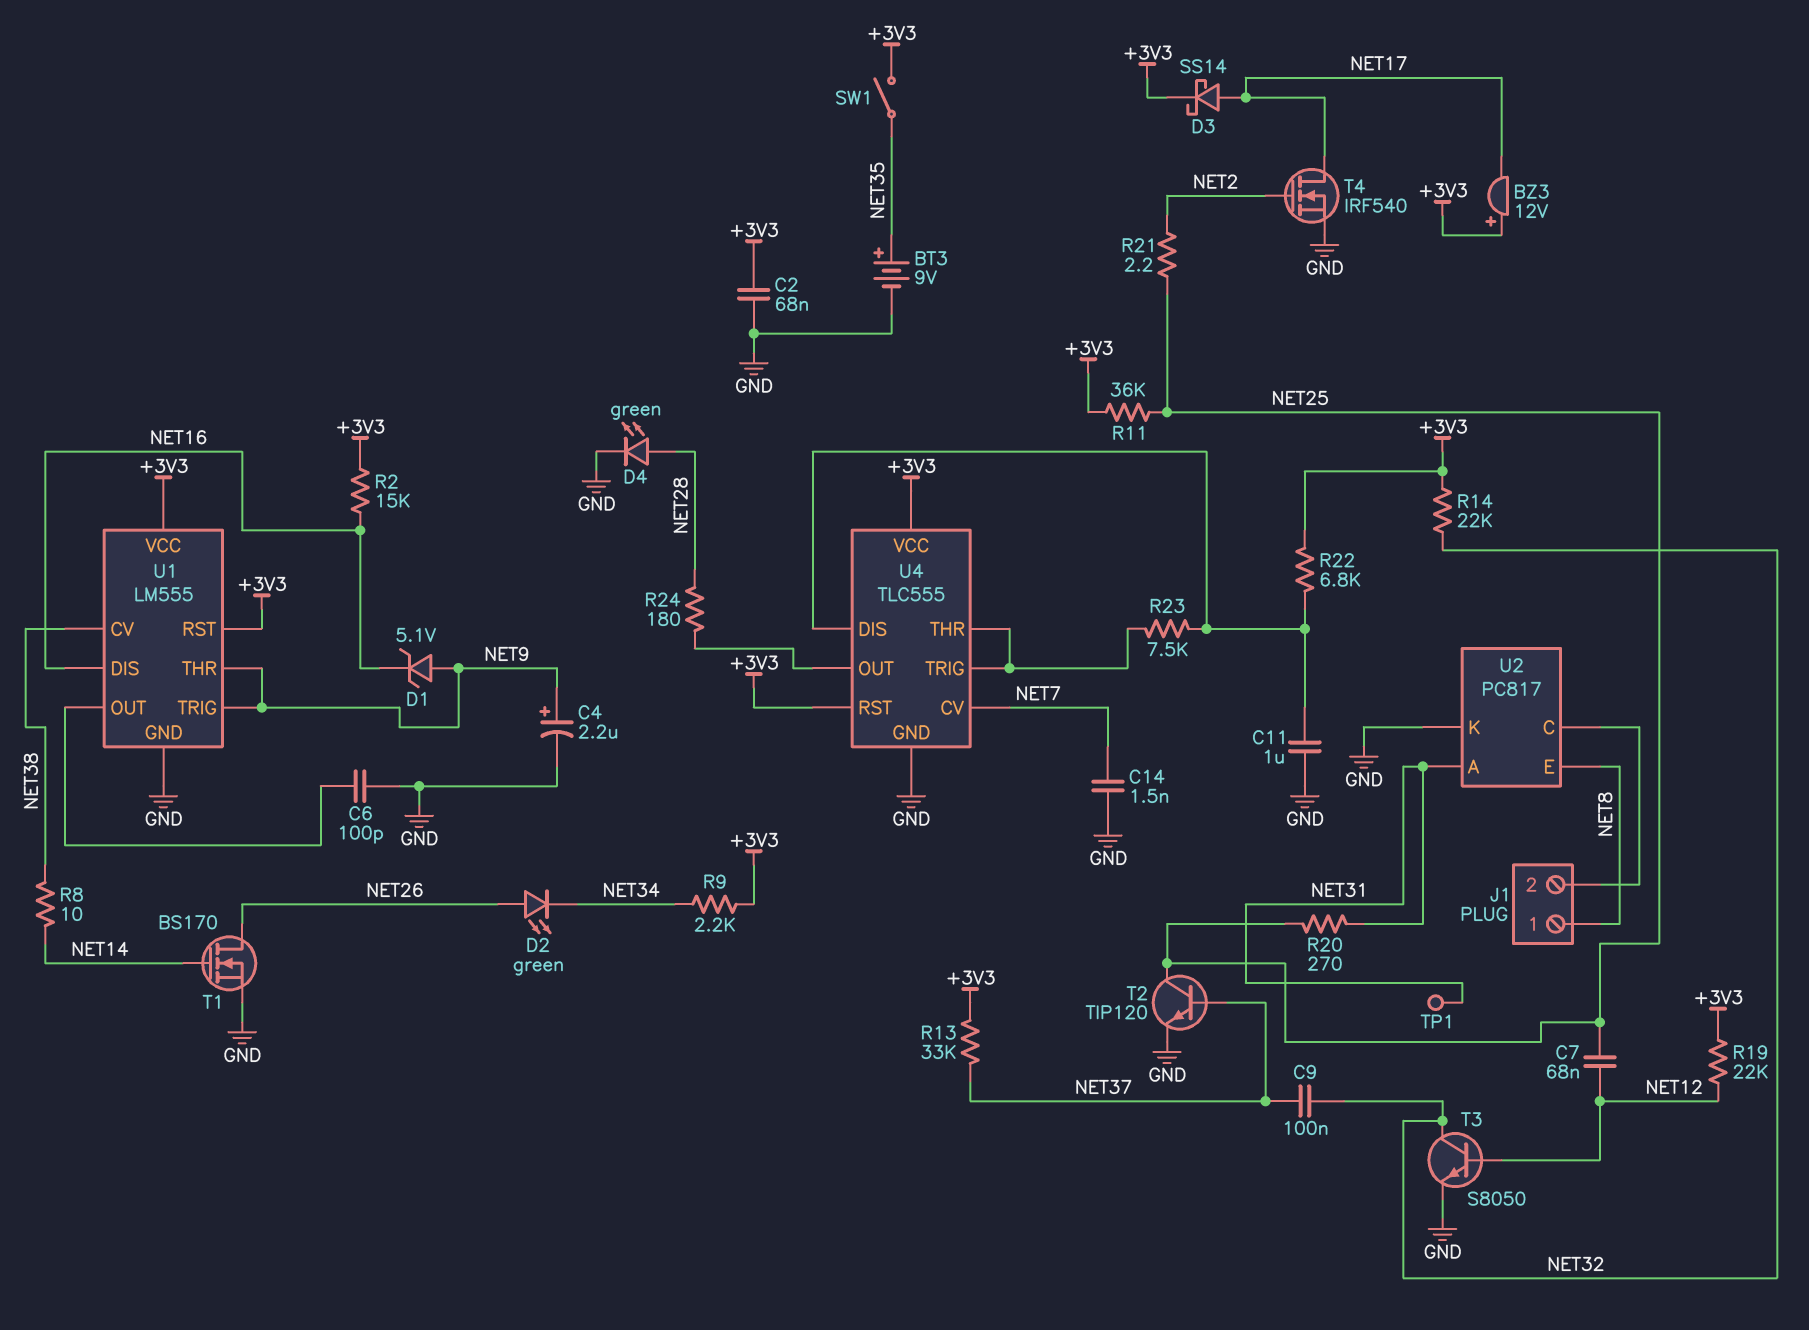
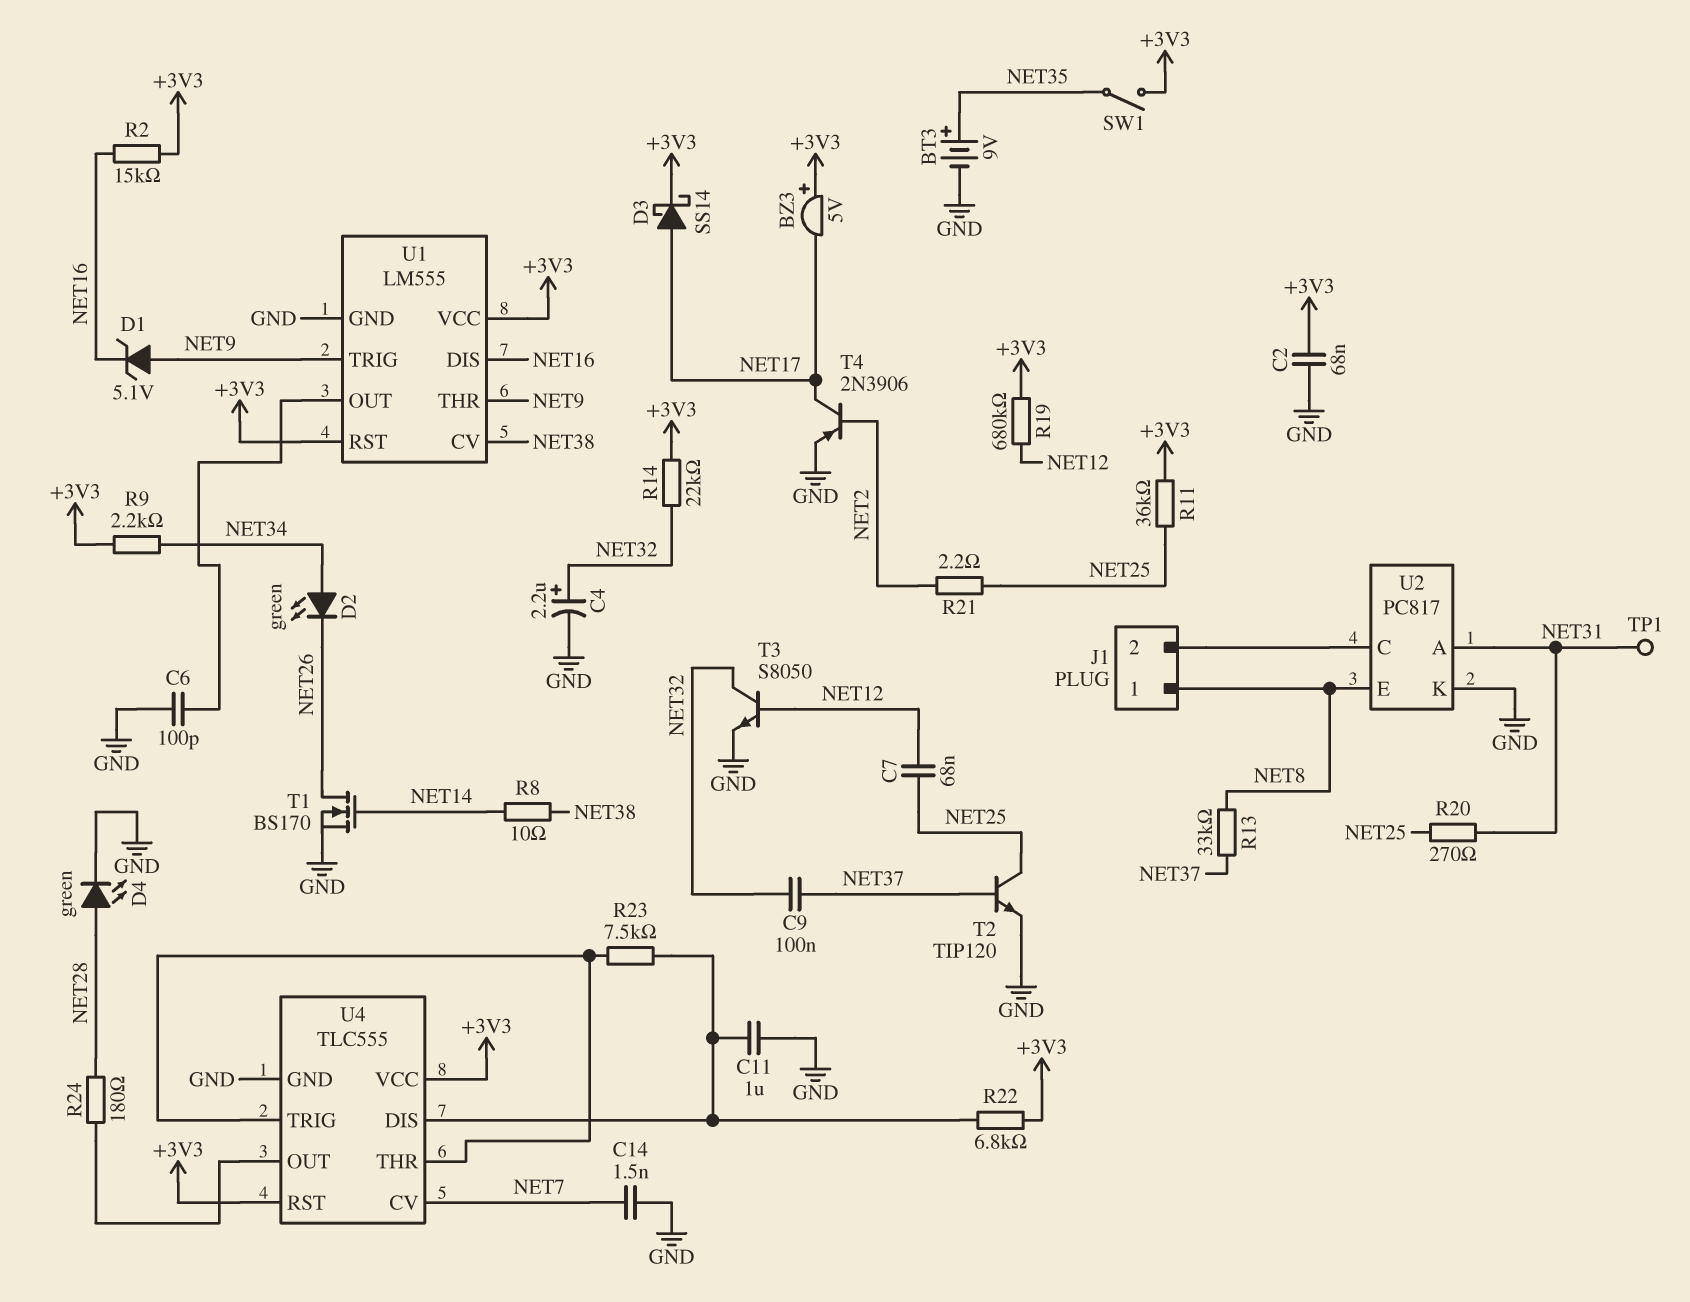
BZ3: buzzer 12V (plus +3V3, minus NET17) -> buzzer 5V (plus +3V3, minus NET17)
C4: 2.2uF (plus NET9, minus GND) -> 2.2uF (plus NET32, minus GND)
D2: LED green (A NET26, K NET34) -> LED green (A NET34, K NET26)
R13: 33k (+3V3, NET37) -> 33k (NET8, NET37)
R19: 22k (+3V3, NET12) -> 680k (+3V3, NET12)
T4: NMOS IRF540 (G NET2, D NET17, S GND) -> PNP 2N3906 (B NET2, C NET17, E GND)

